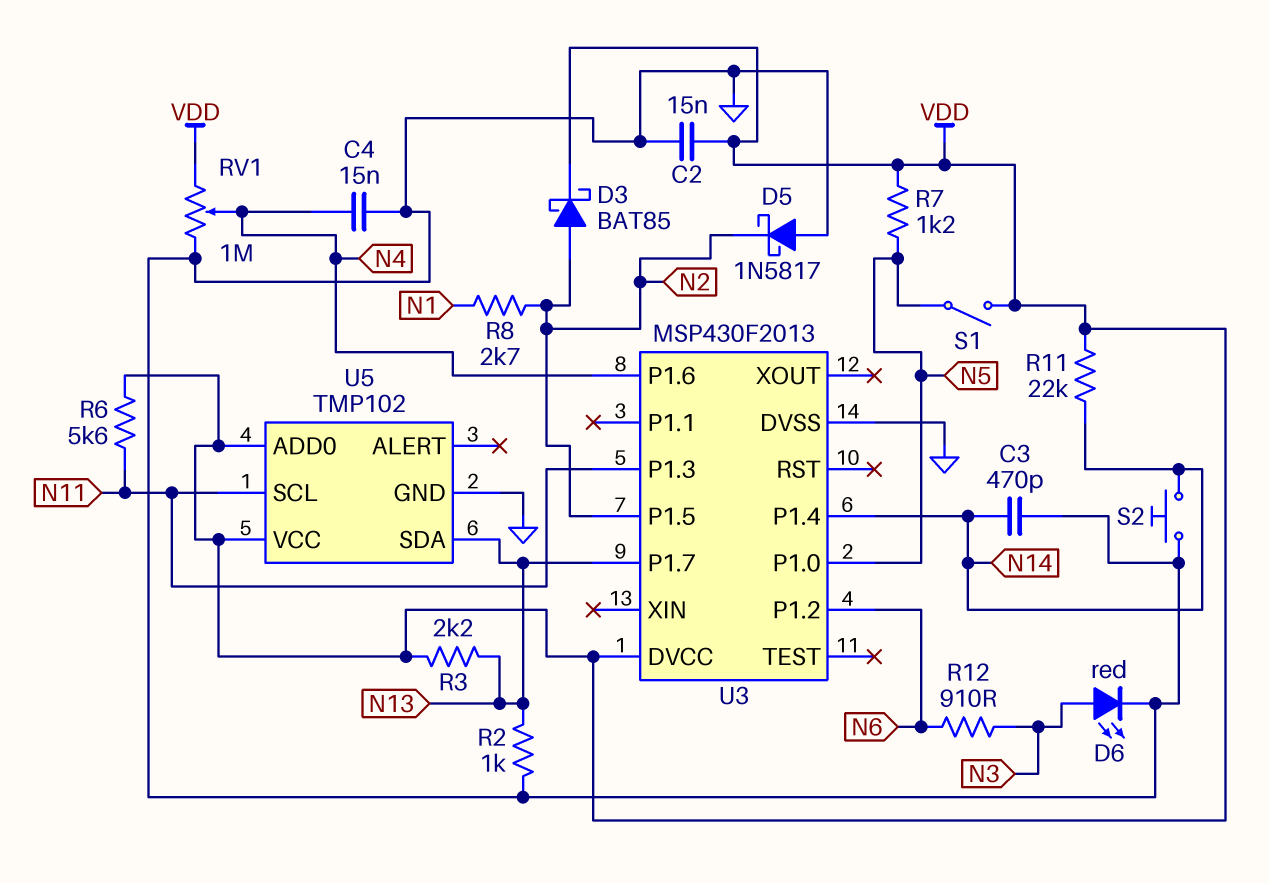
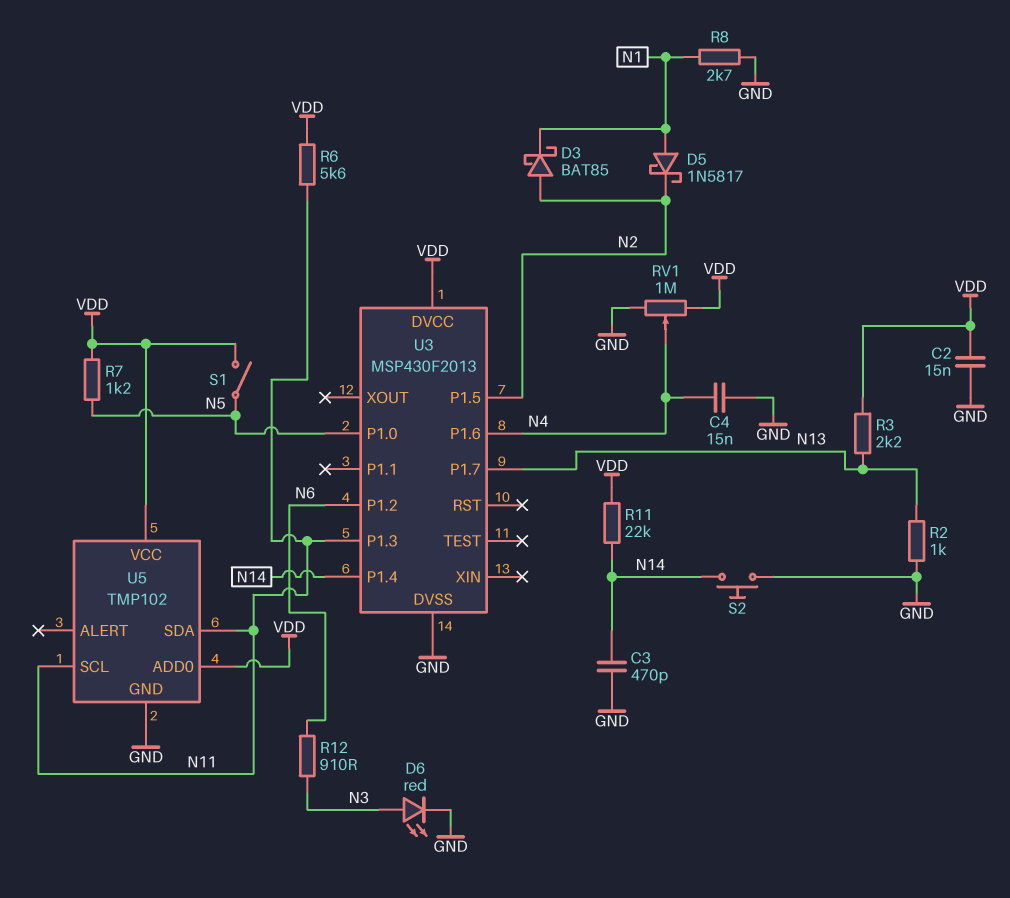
D3: schottky BAT85 (A N2, K VDD) -> schottky BAT85 (A N2, K N1)
D5: schottky 1N5817 (A GND, K N2) -> schottky 1N5817 (A N1, K N2)
R8: 2.7k (N1, N2) -> 2.7k (GND, N1)
U5 pin SDA: N13 -> N11

